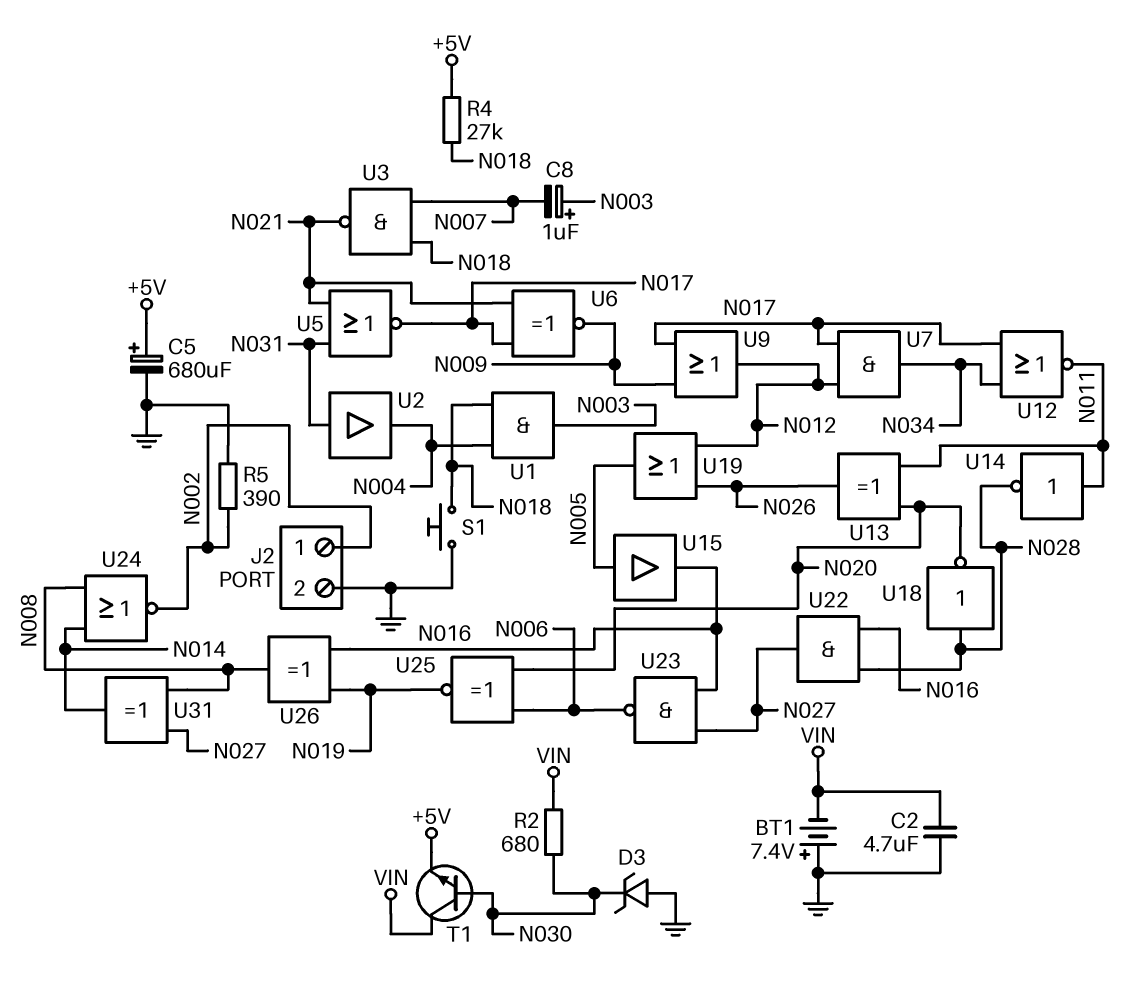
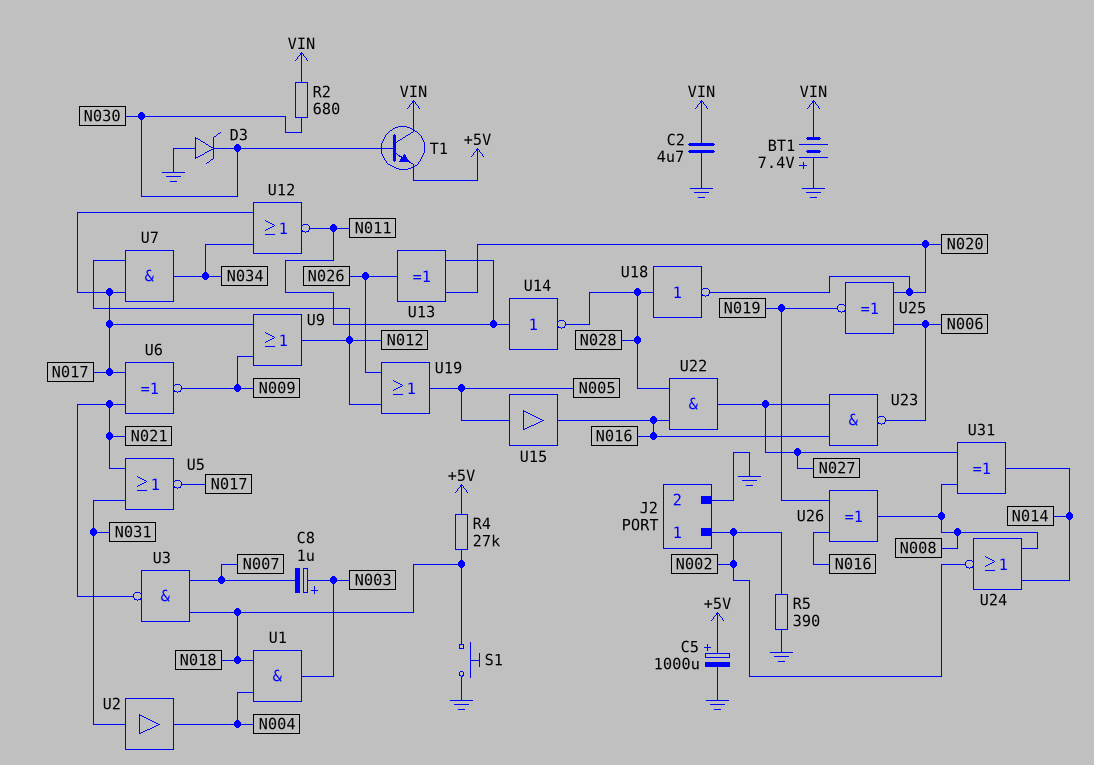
C5: 680uF (plus +5V, minus GND) -> 1000uF (plus +5V, minus GND)

